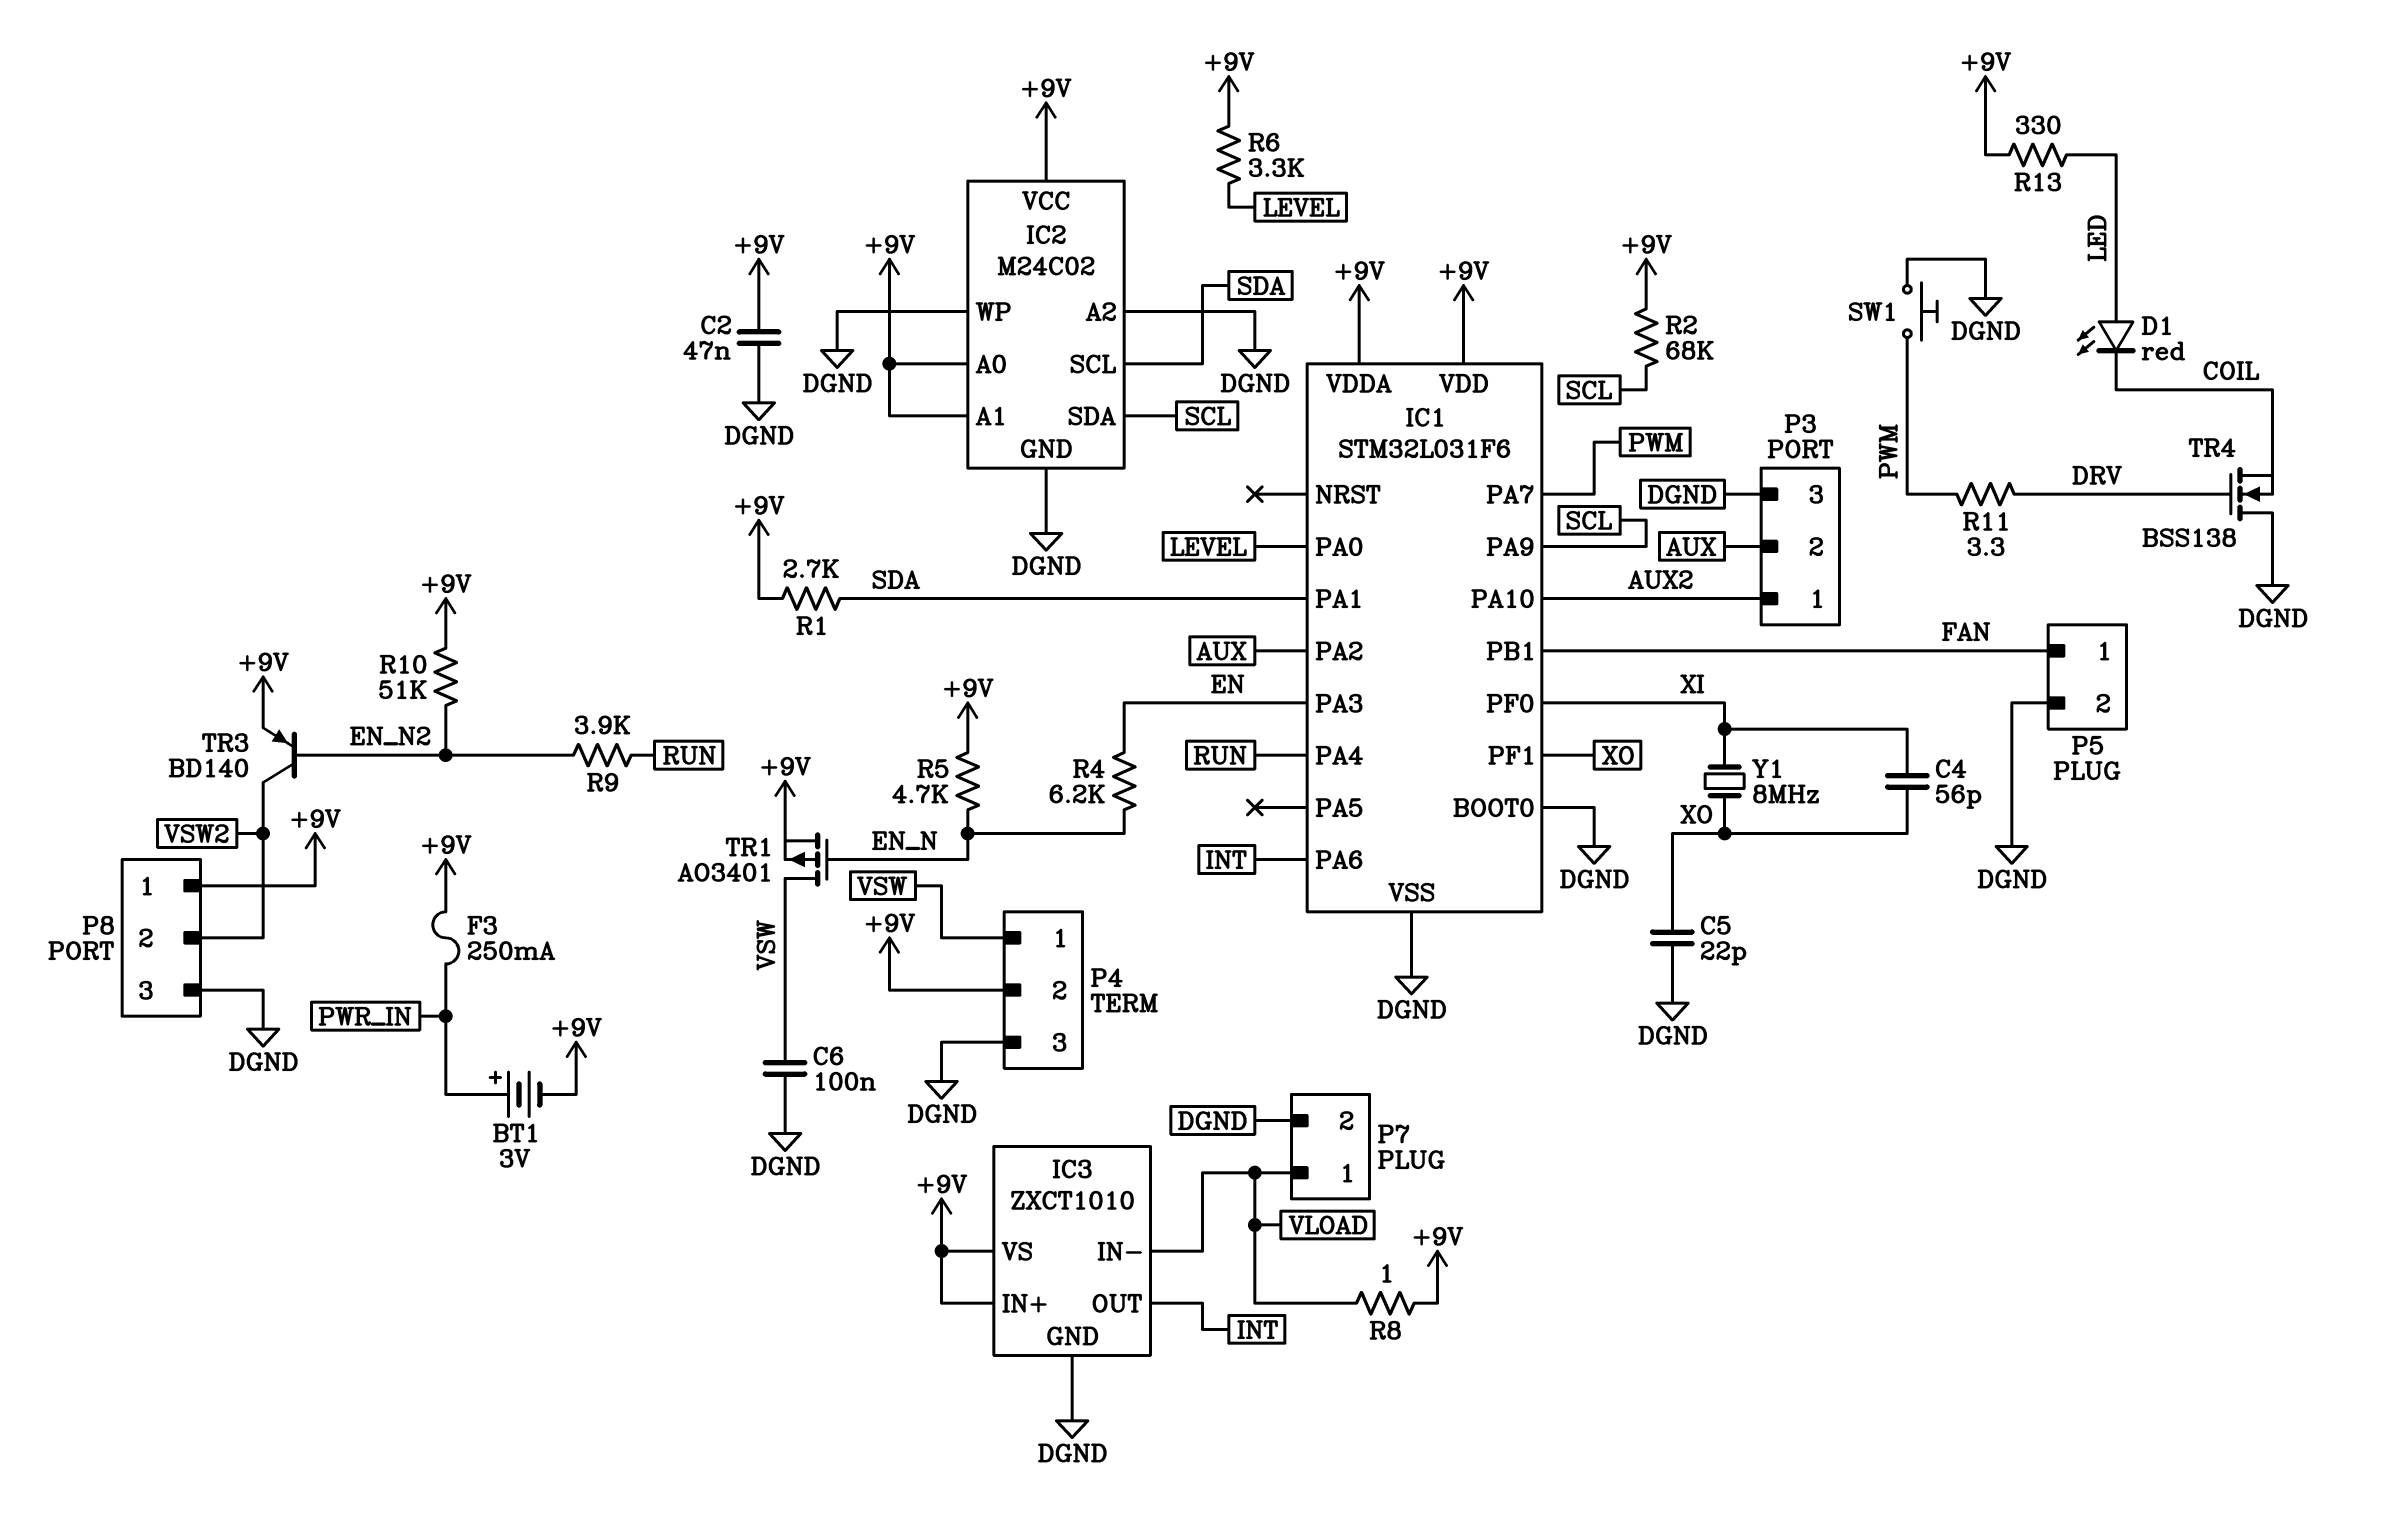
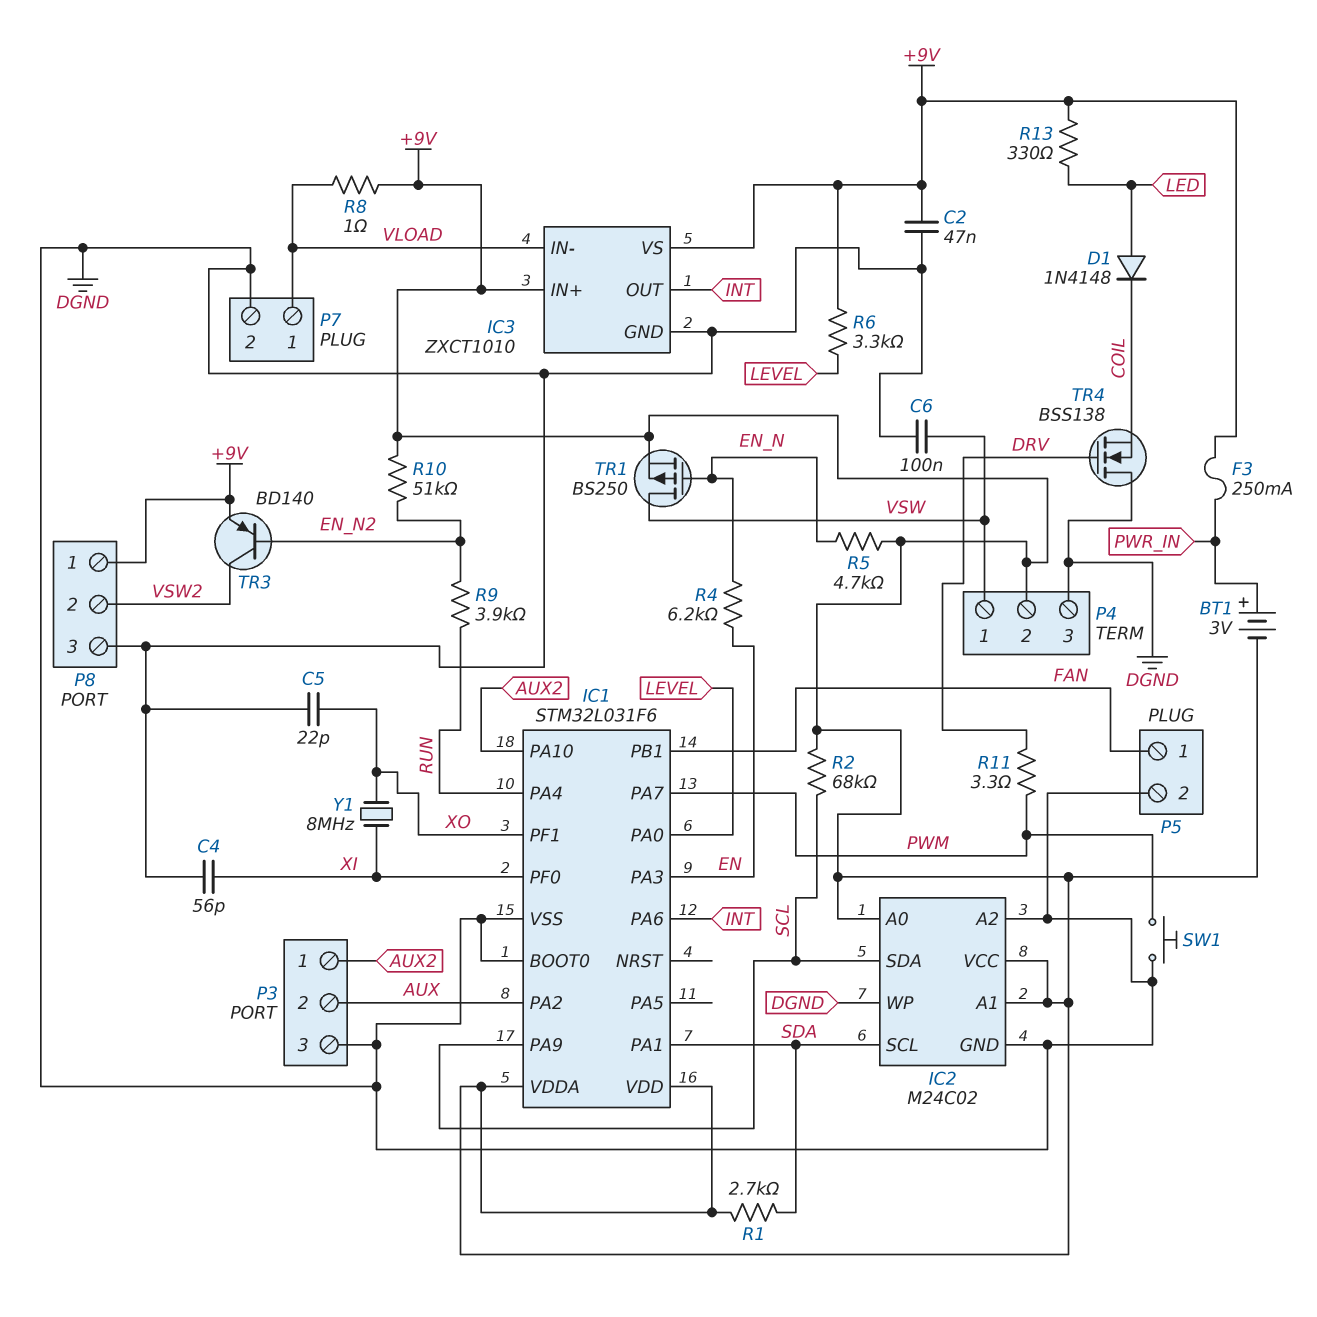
C4: 56pF (XI, XO) -> 56pF (DGND, XI)
D1: LED red (A LED, K COIL) -> diode 1N4148 (A LED, K COIL)
TR1: PMOS AO3401 (G EN_N, D VSW, S +9V) -> PMOS BS250 (G EN_N, D VSW, S +9V)

